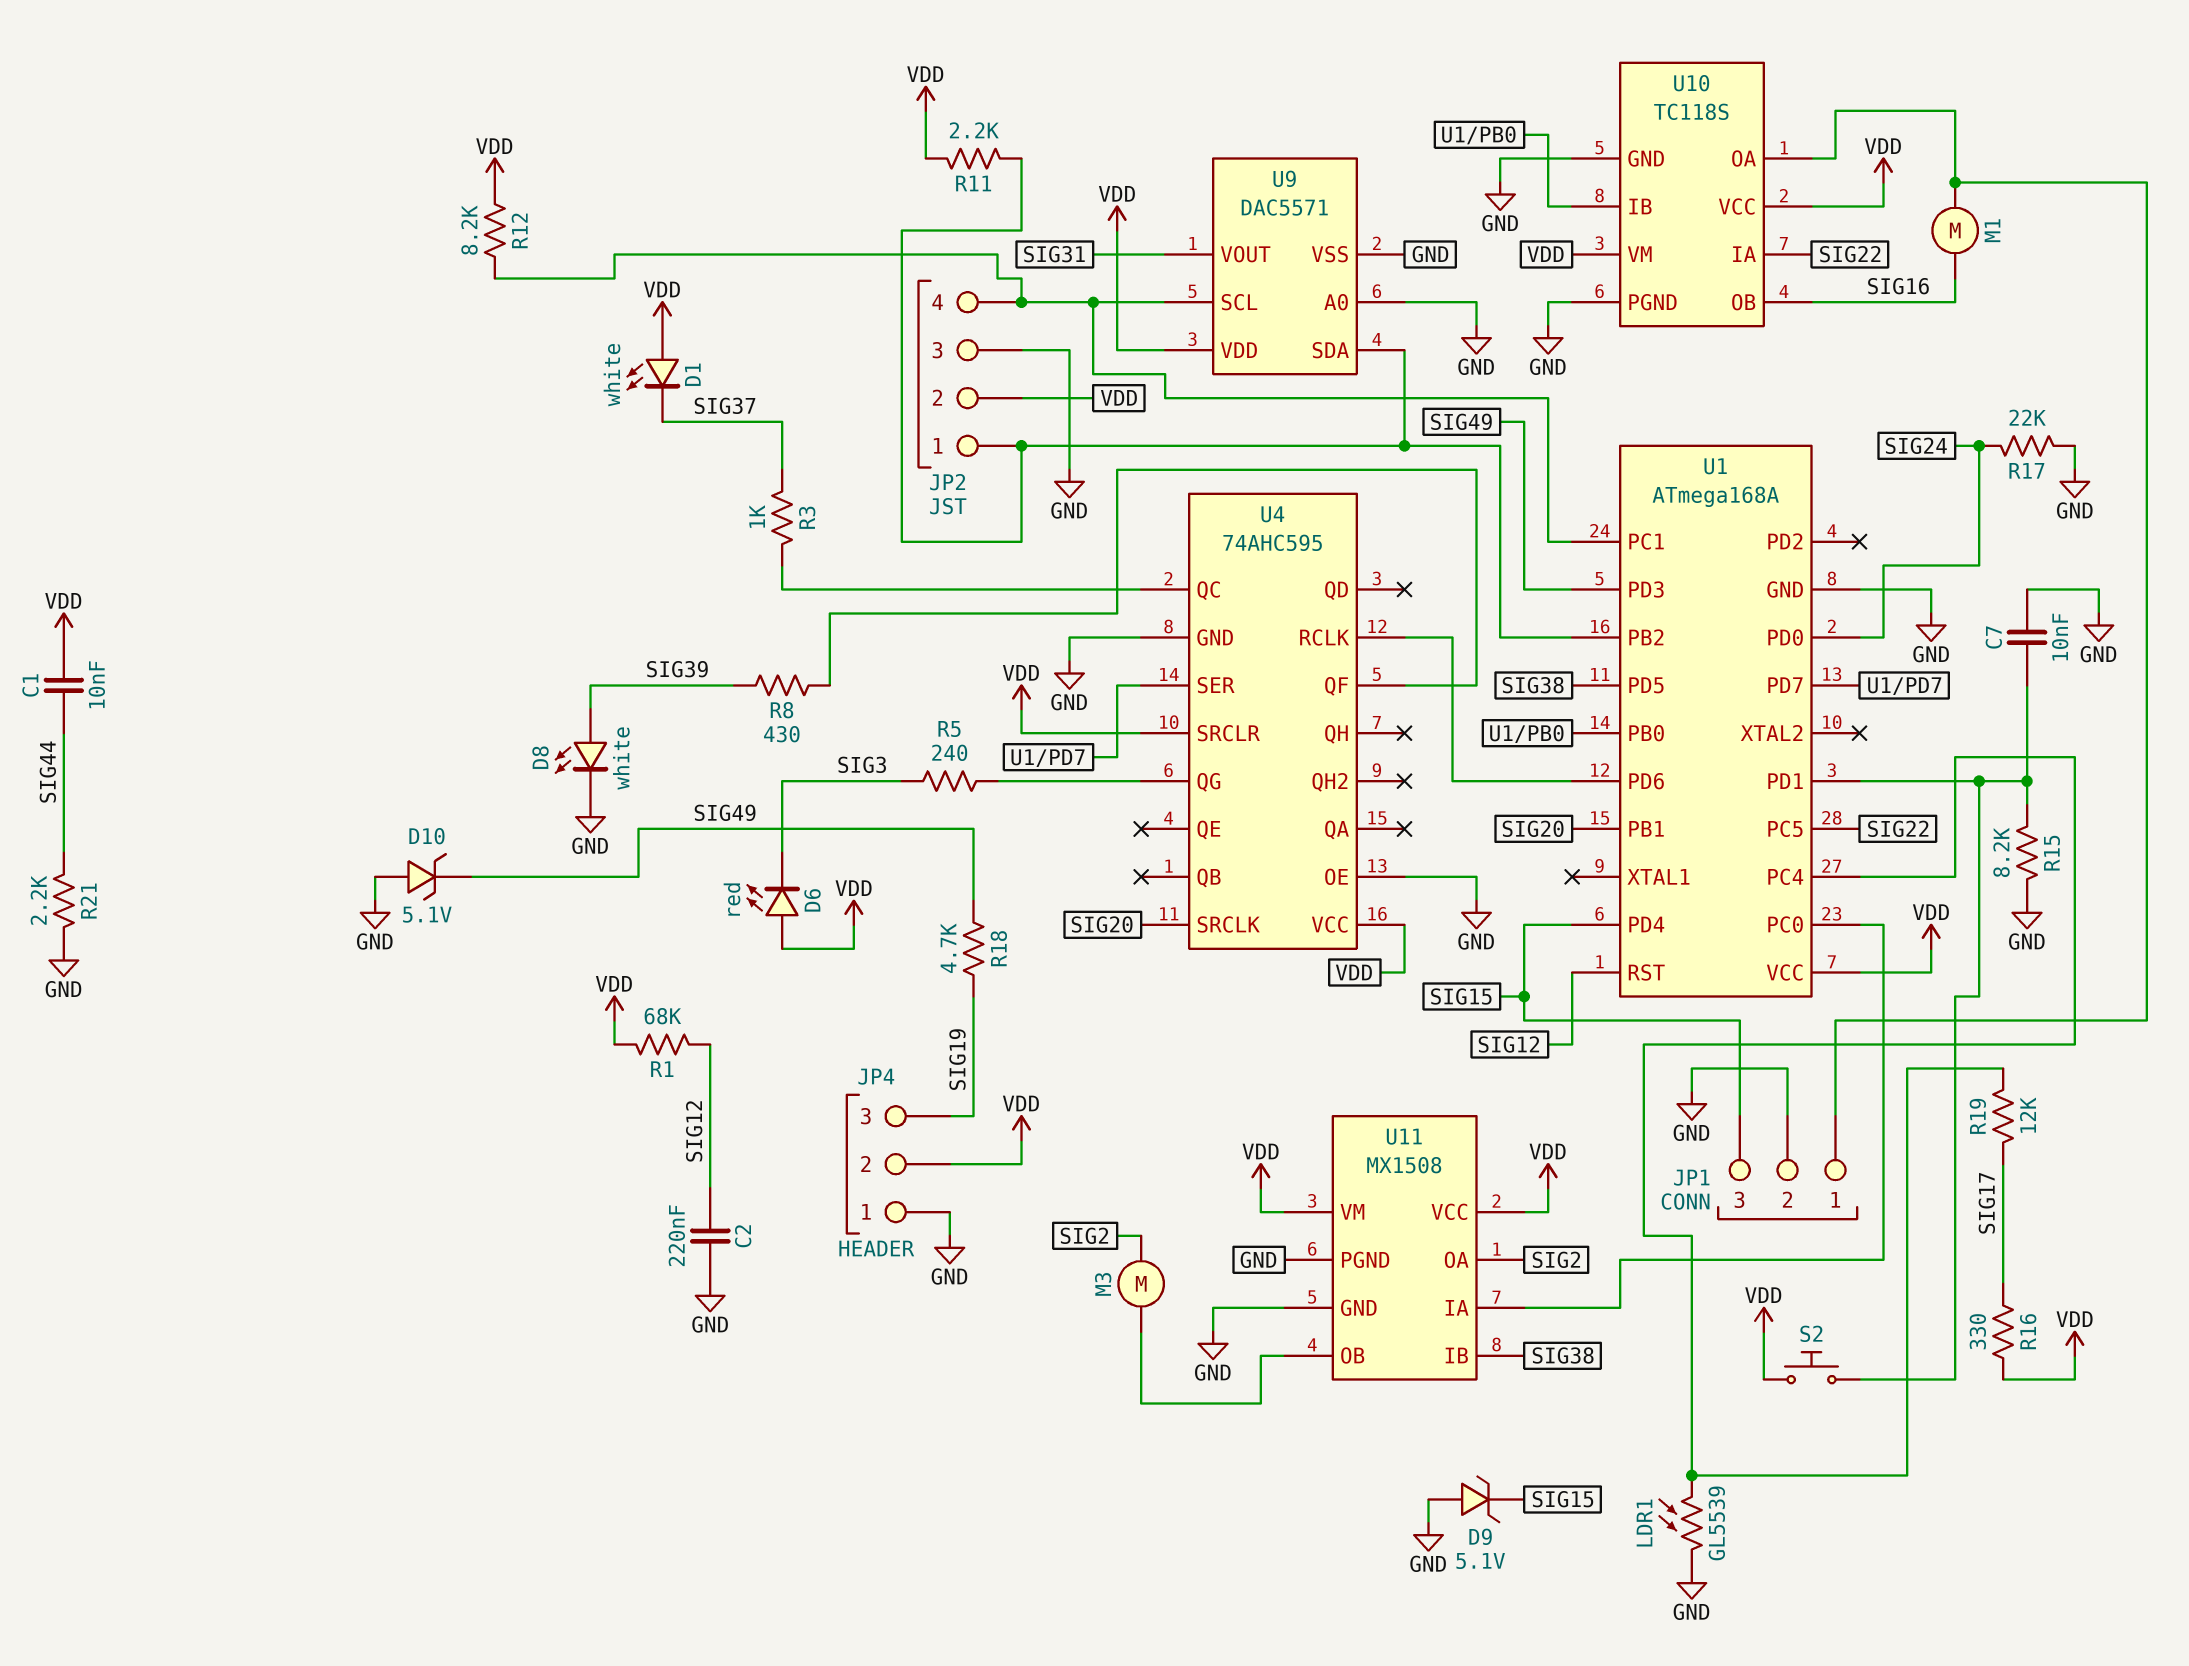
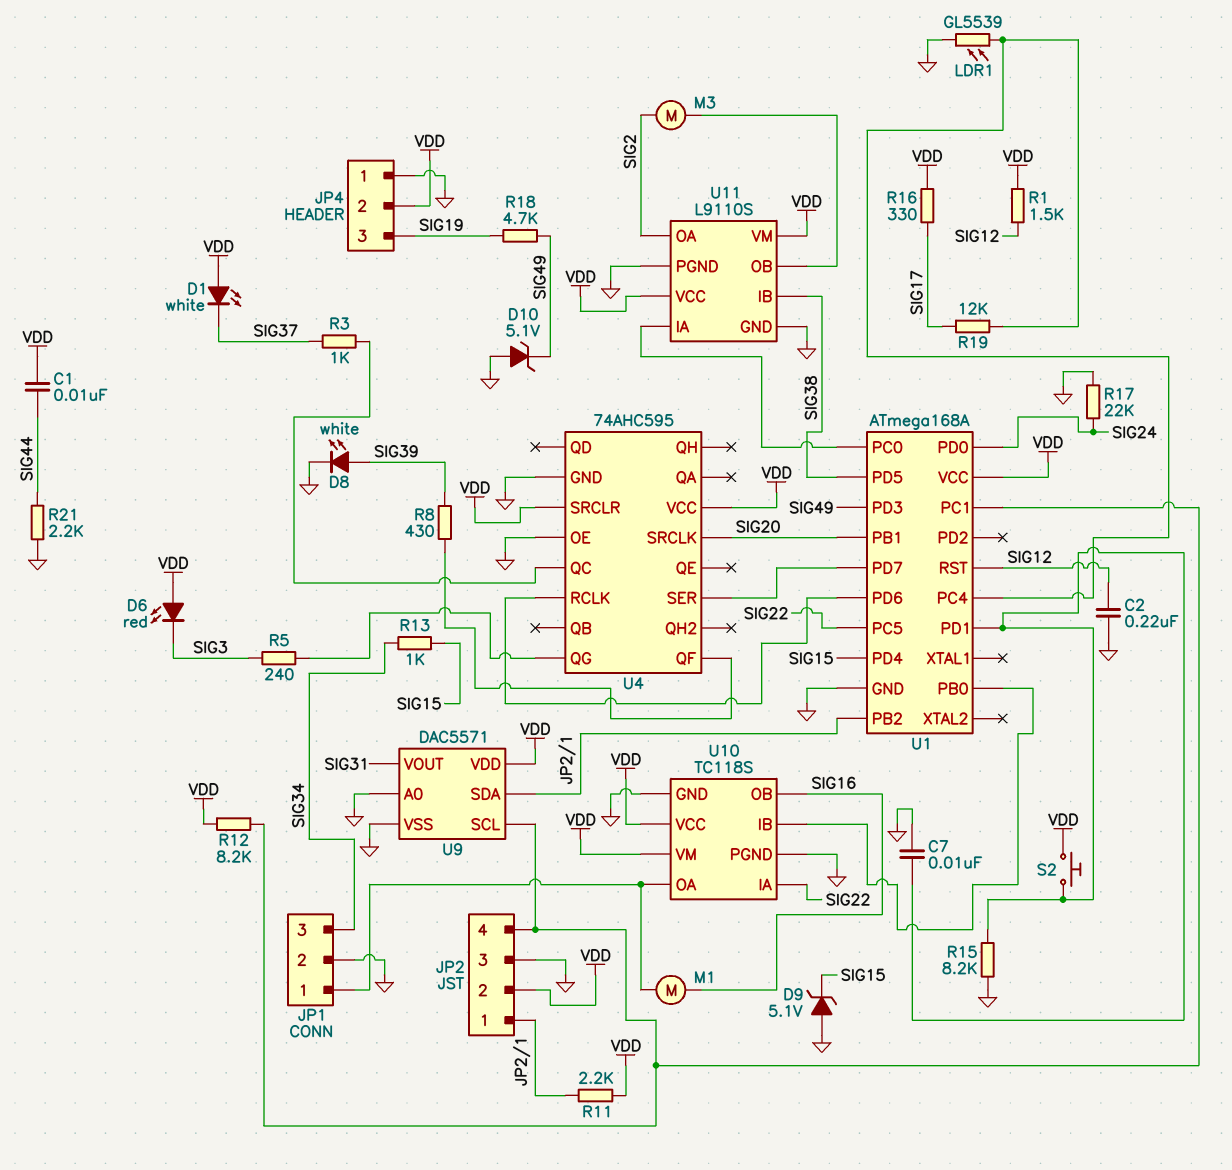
JP1 pin 3: SIG15 -> SIG34
R1: 68k (SIG12, VDD) -> 1.5k (SIG12, VDD)
R13: none -> 1k (SIG15, SIG34)
U11: MX1508 -> L9110S

